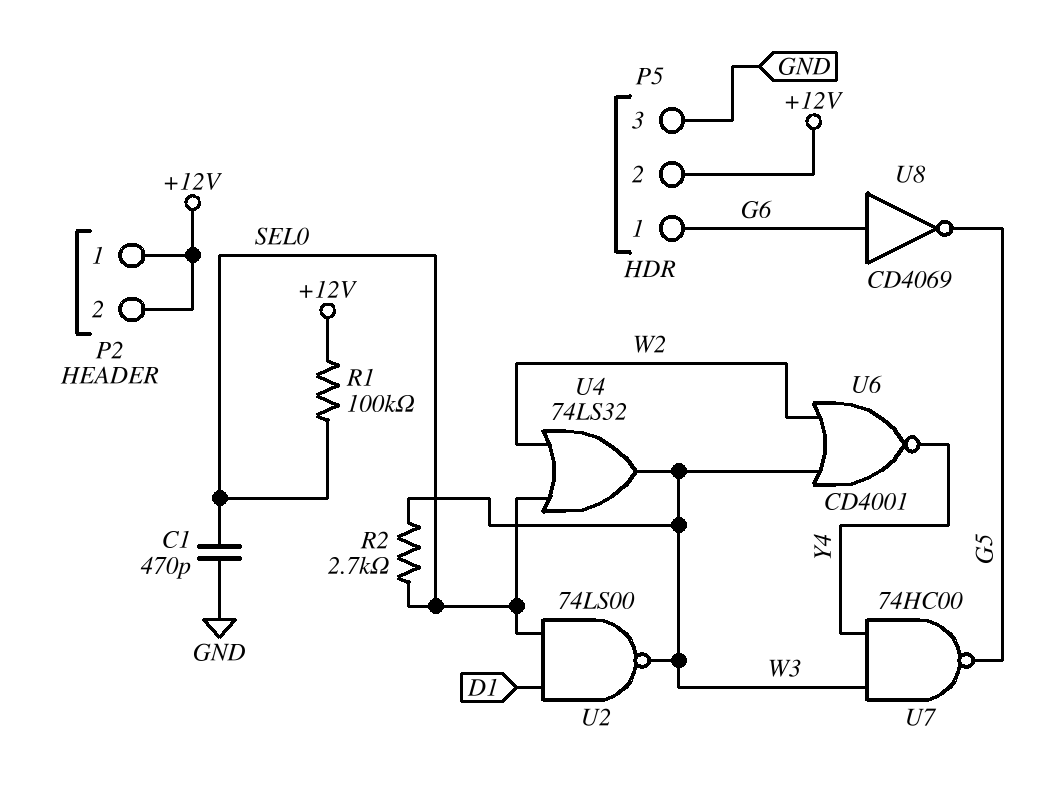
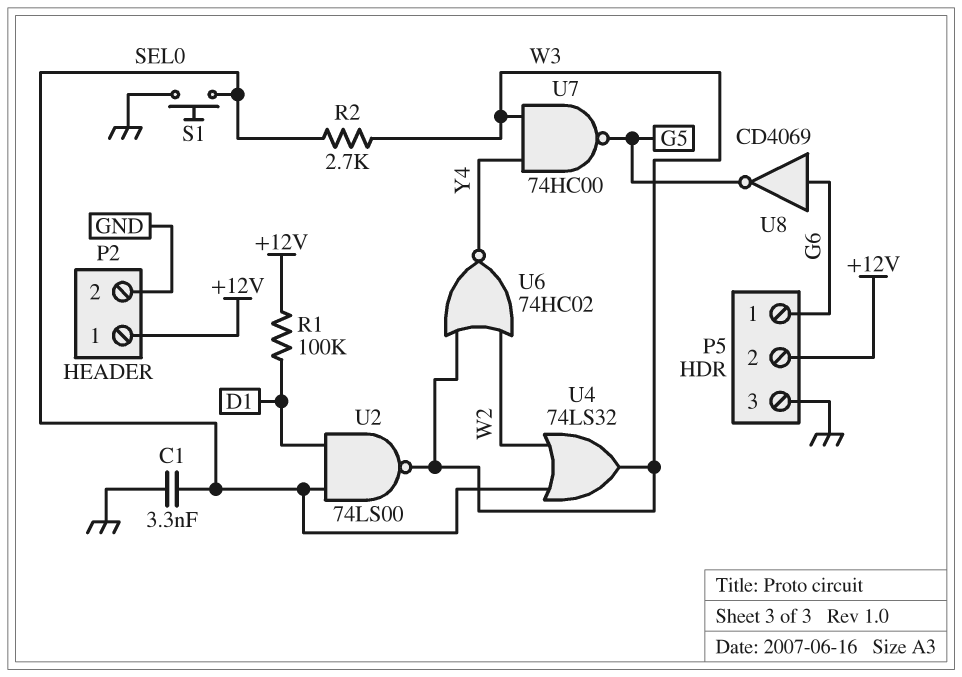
C1: 470pF (GND, SEL0) -> 3.3nF (GND, SEL0)
P2 pin 2: +12V -> GND
R1: 100k (+12V, SEL0) -> 100k (+12V, D1)
S1: none -> button (GND, SEL0)
U6: NOR CD4001 (in W2, in W3, out Y4) -> NOR 74HC02 (in W2, in W3, out Y4)

